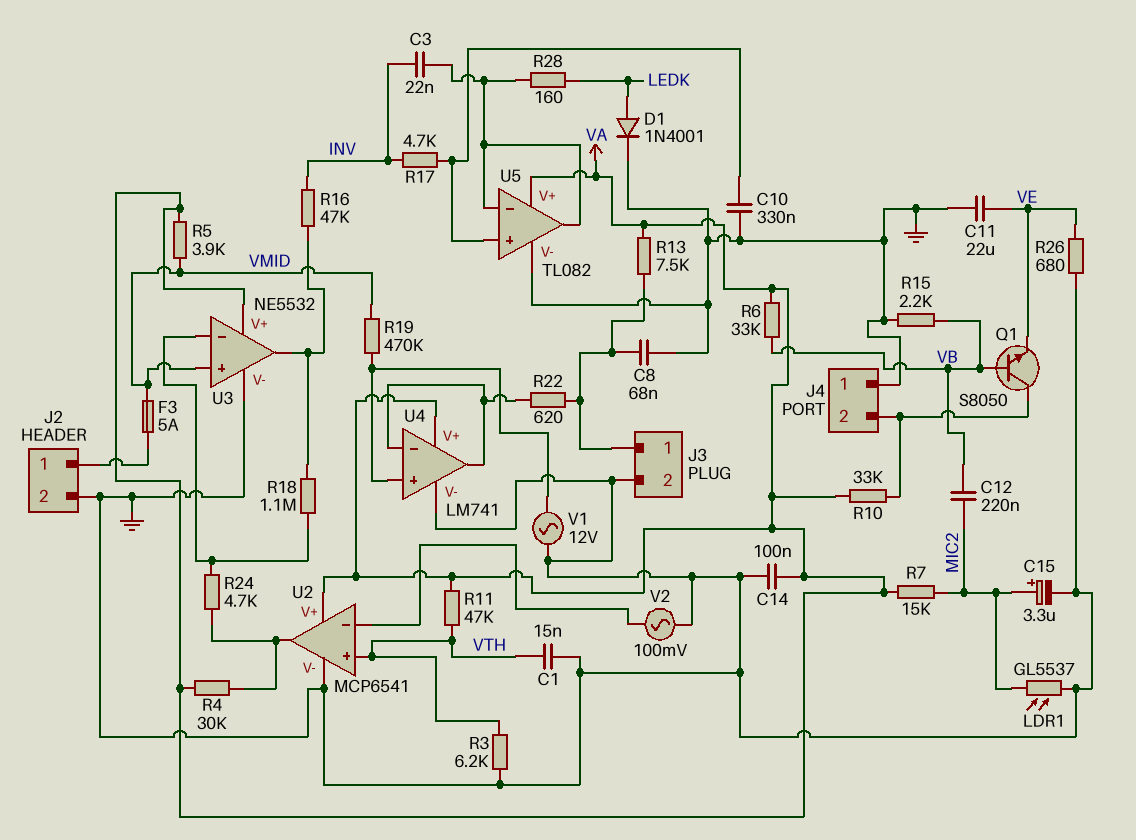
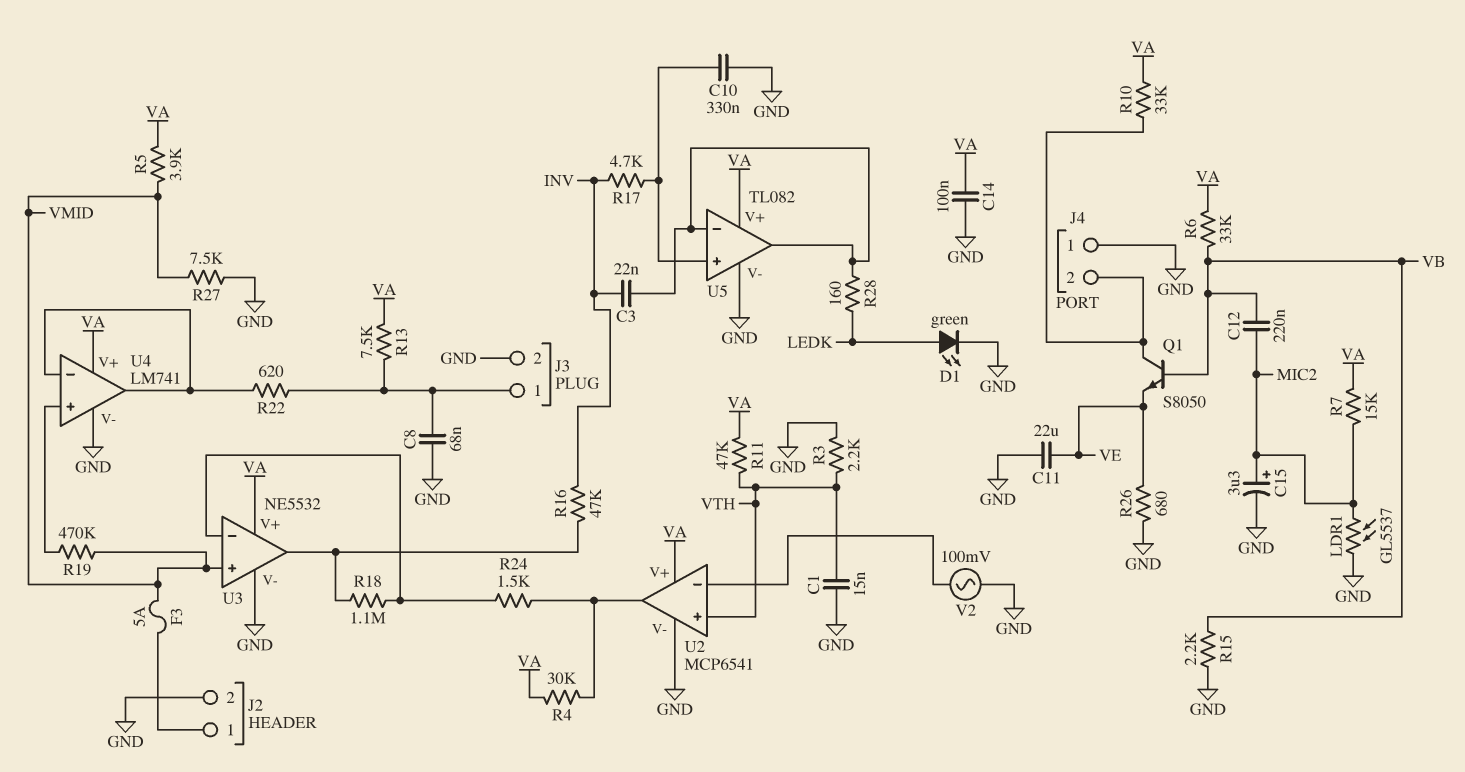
D1: diode 1N4001 (A LEDK, K GND) -> LED green (A LEDK, K GND)
R3: 6.2k (GND, VTH) -> 2.2k (GND, VTH)
R24: 4.7k (U2/out, U3/in-) -> 1.5k (U2/out, U3/in-)
R27: none -> 7.5k (GND, VMID)
V1: AC 12V (GND, U4/in+) -> none

